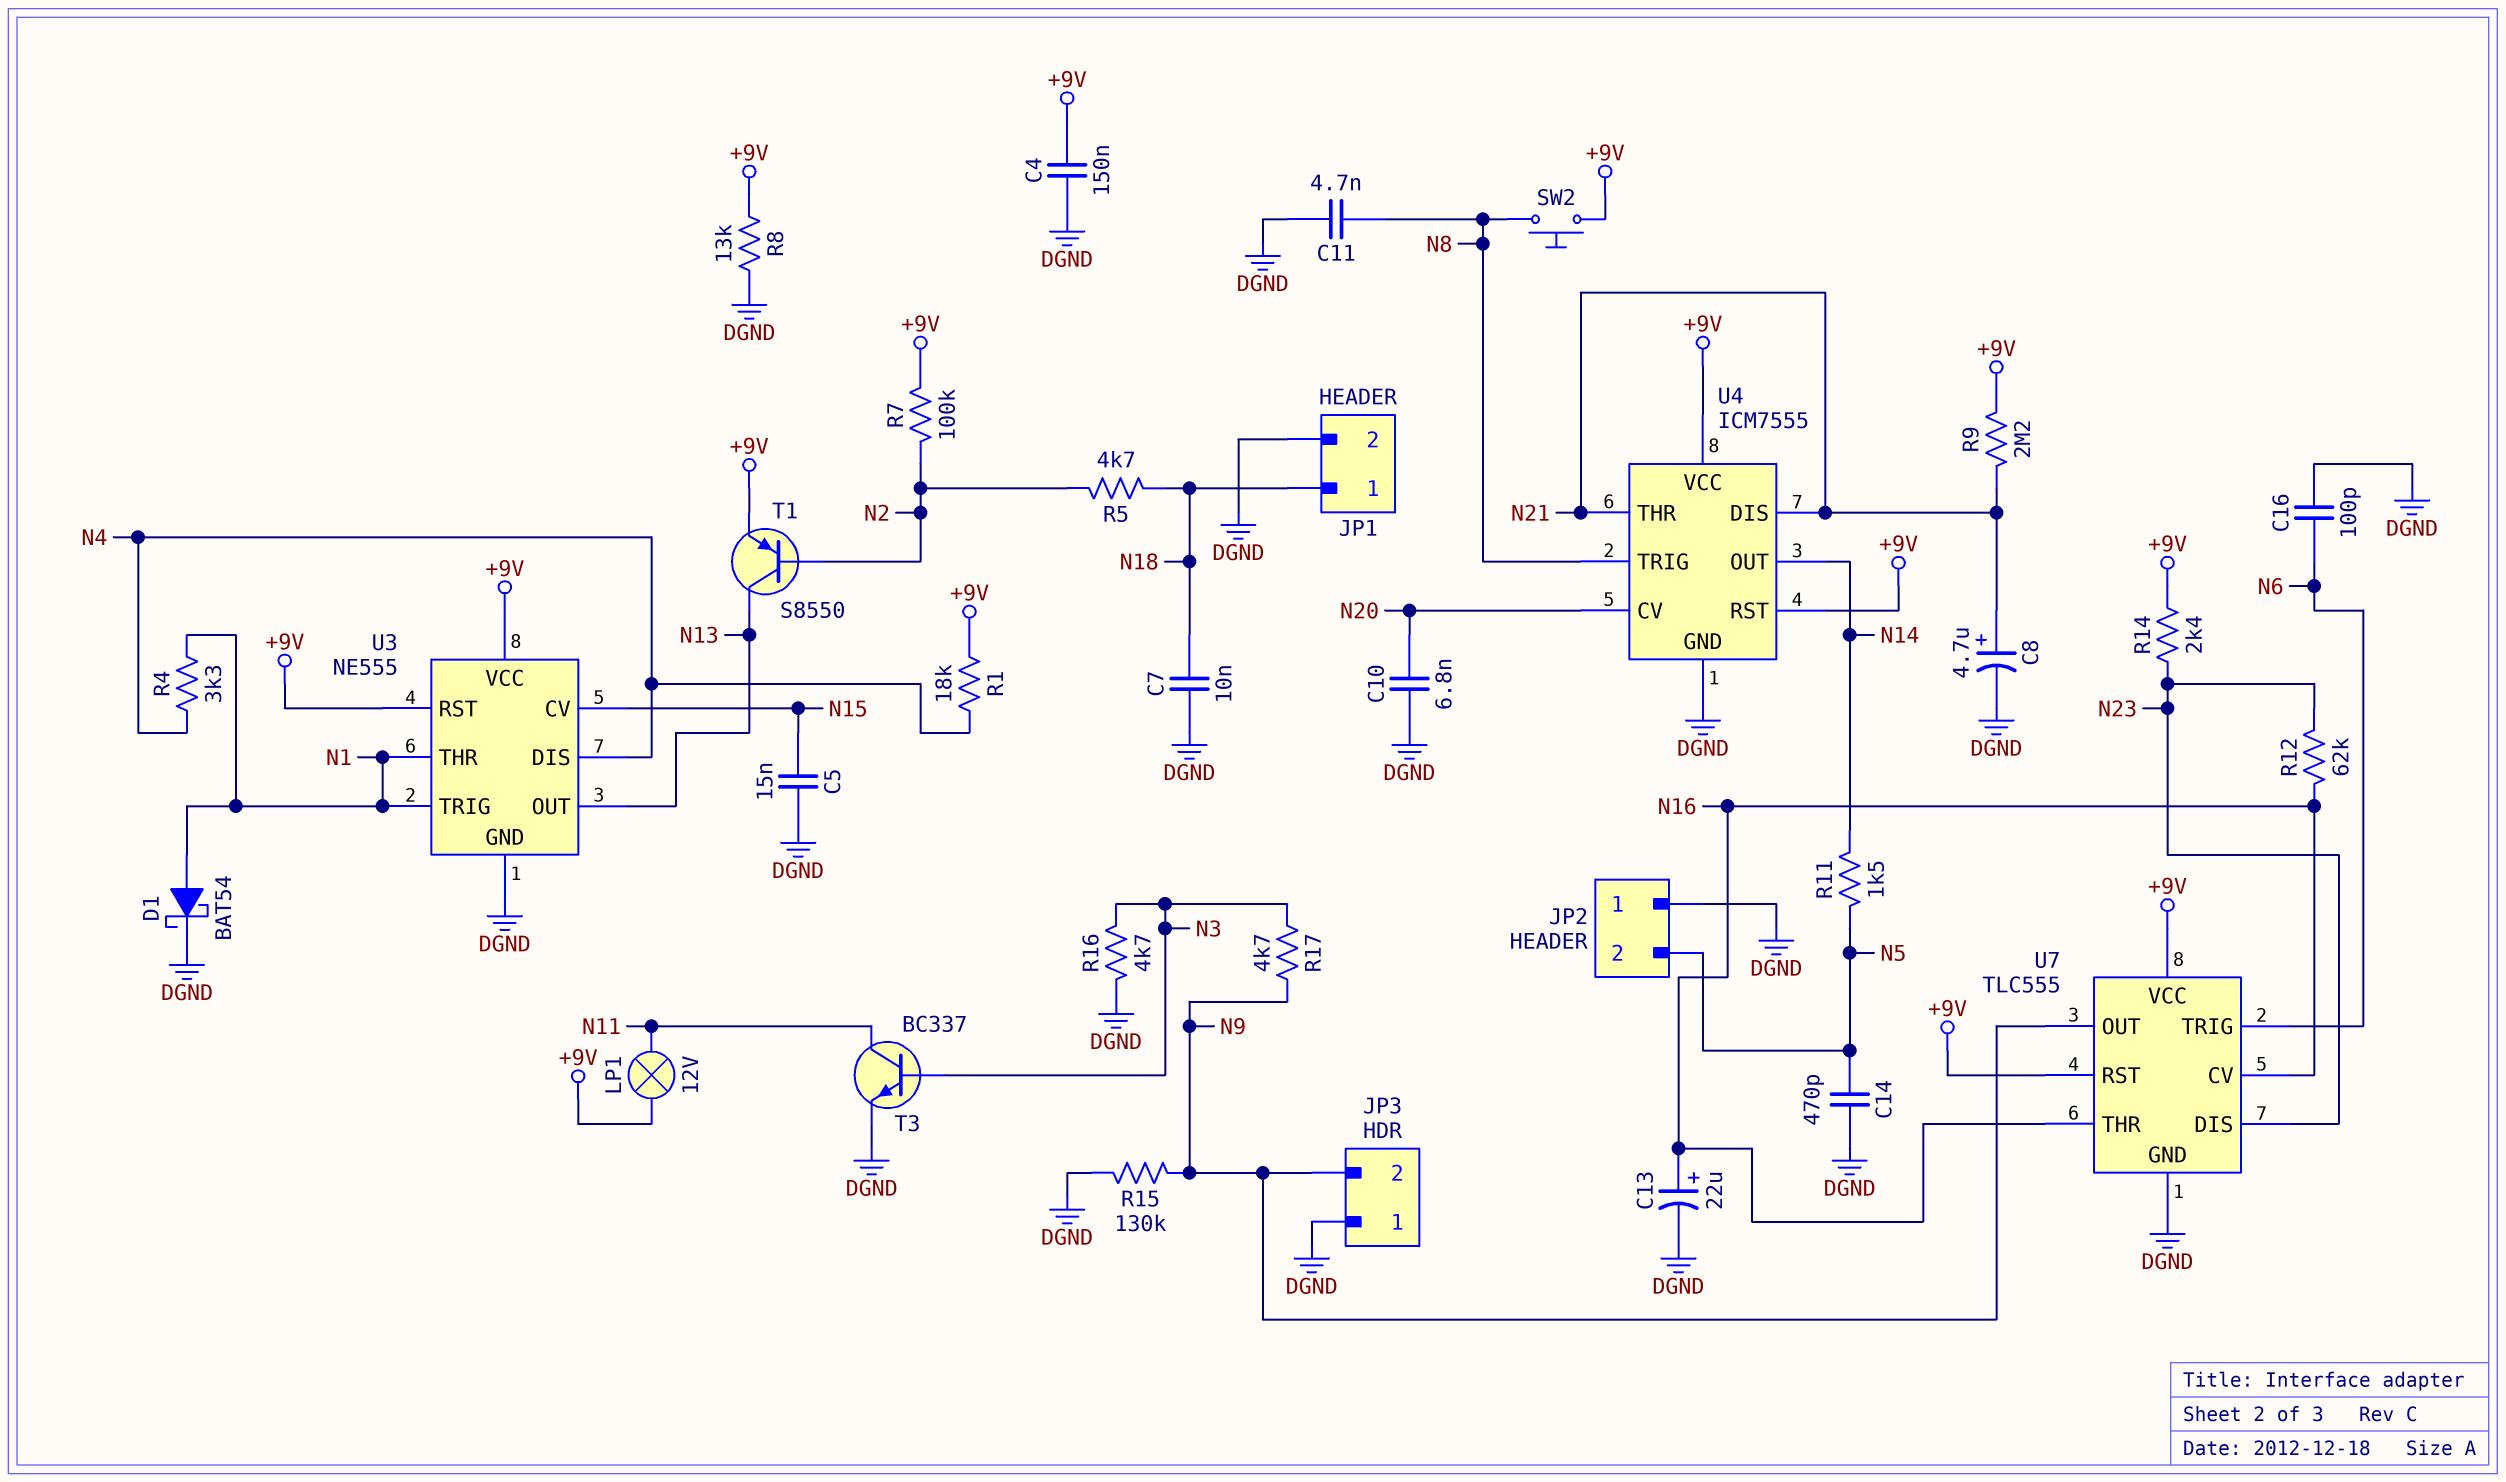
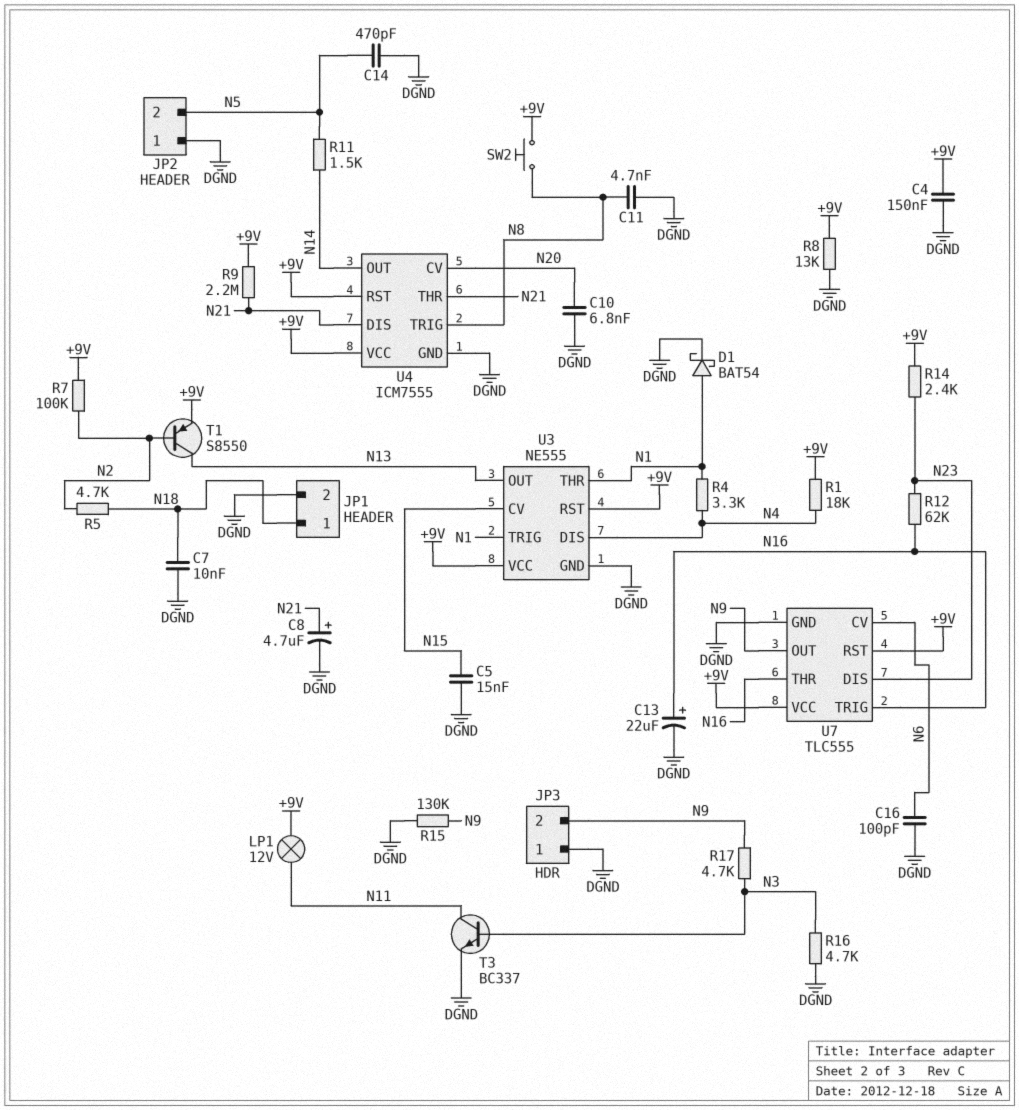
U7 pin CV: N16 -> N6
U7 pin TRIG: N6 -> N16

